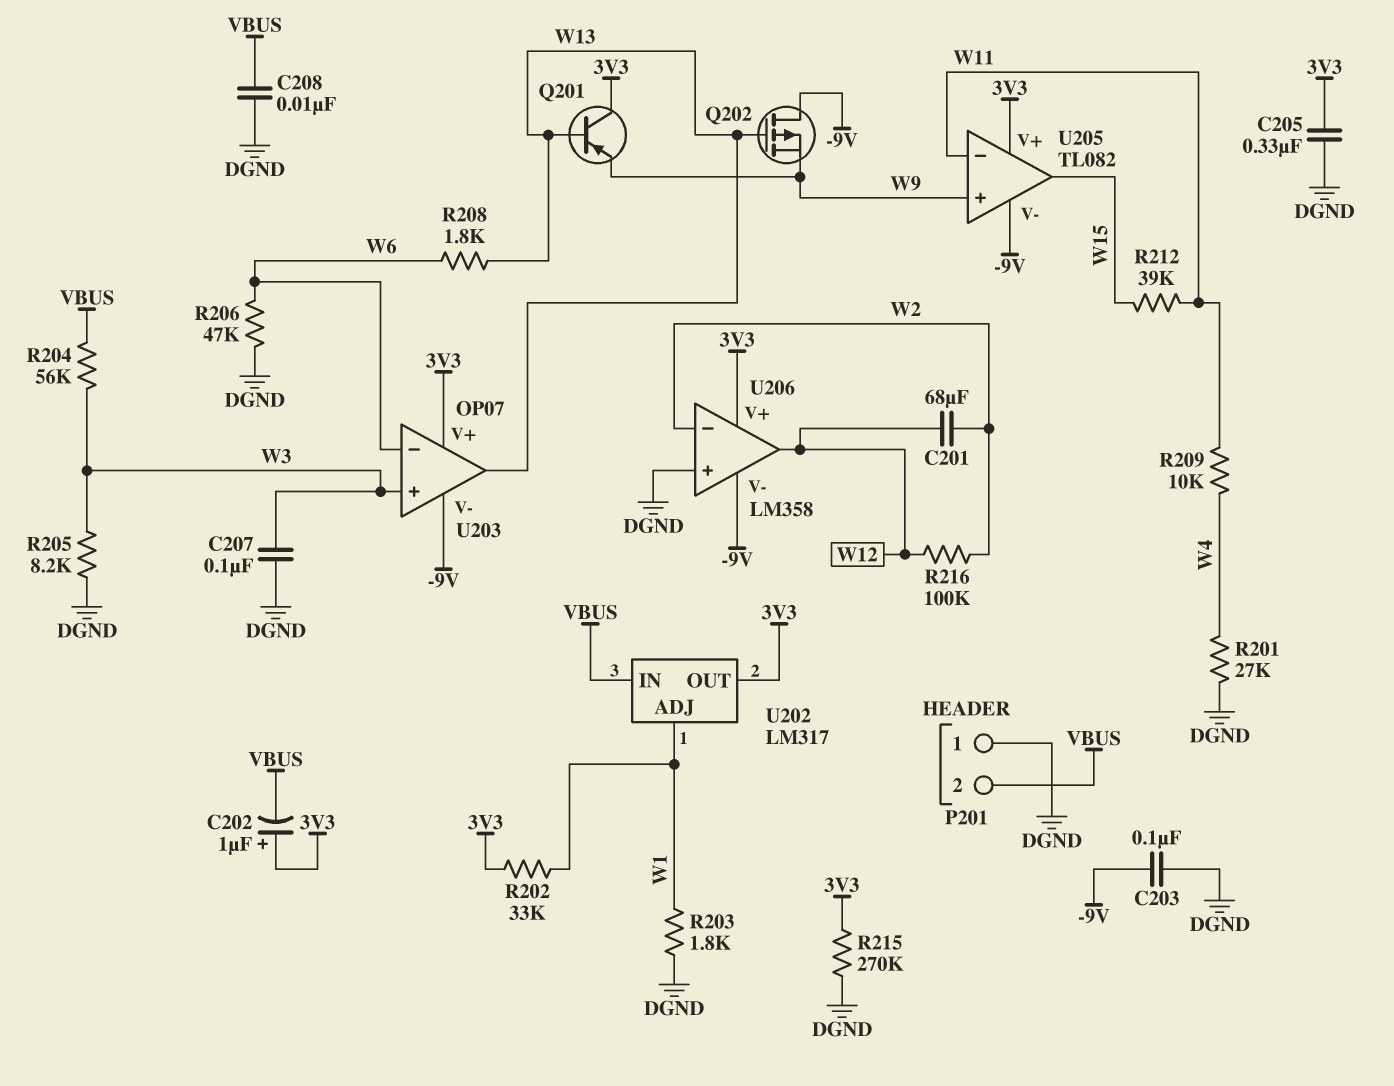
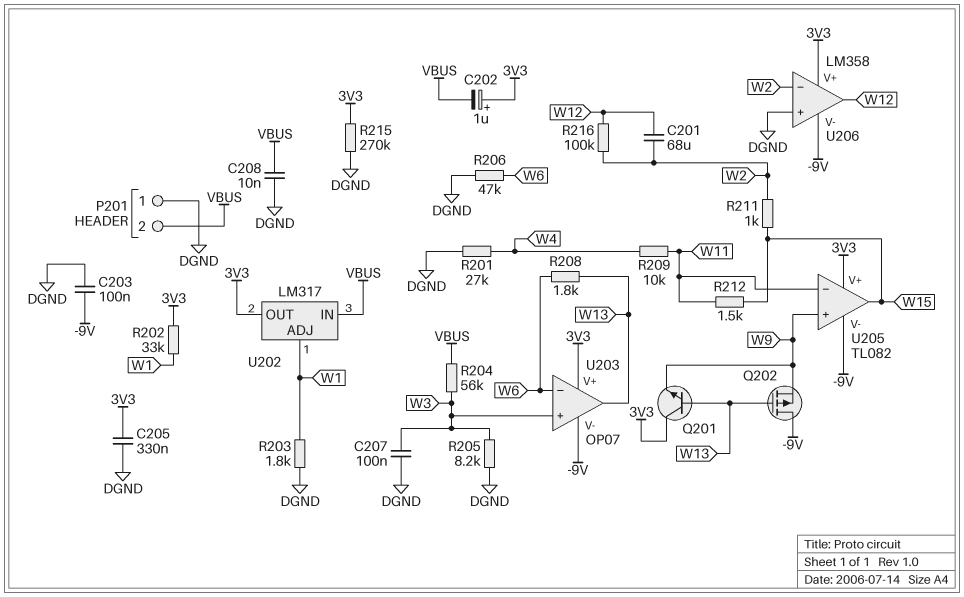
Q201: PNP (B W13, C 3V3, E W9) -> NPN (B W13, C 3V3, E W9)
R211: none -> 1k (W2, W15)
R212: 39k (W11, W15) -> 1.5k (W11, W15)

